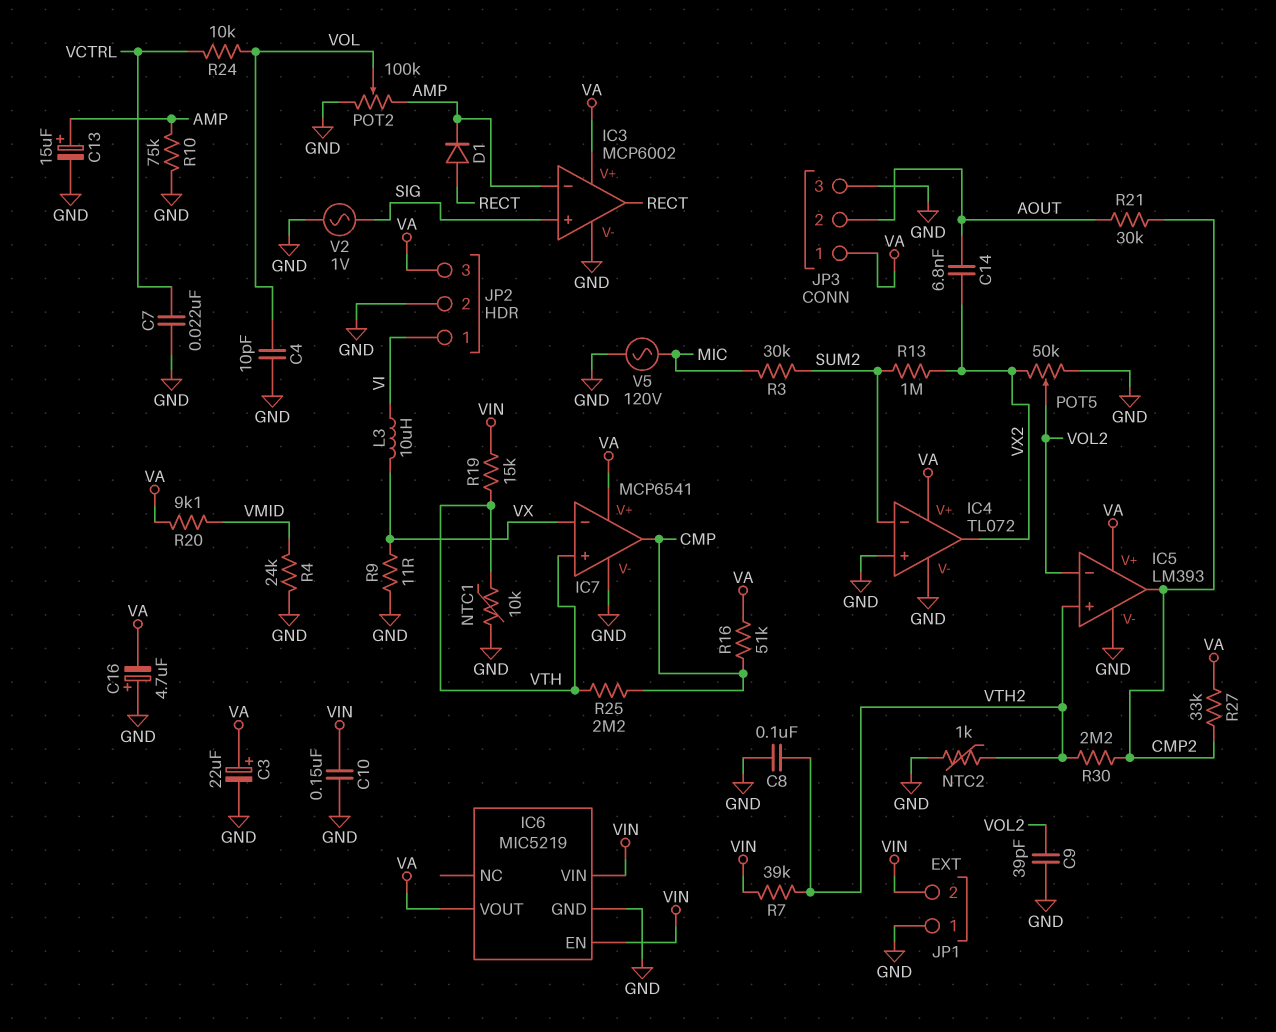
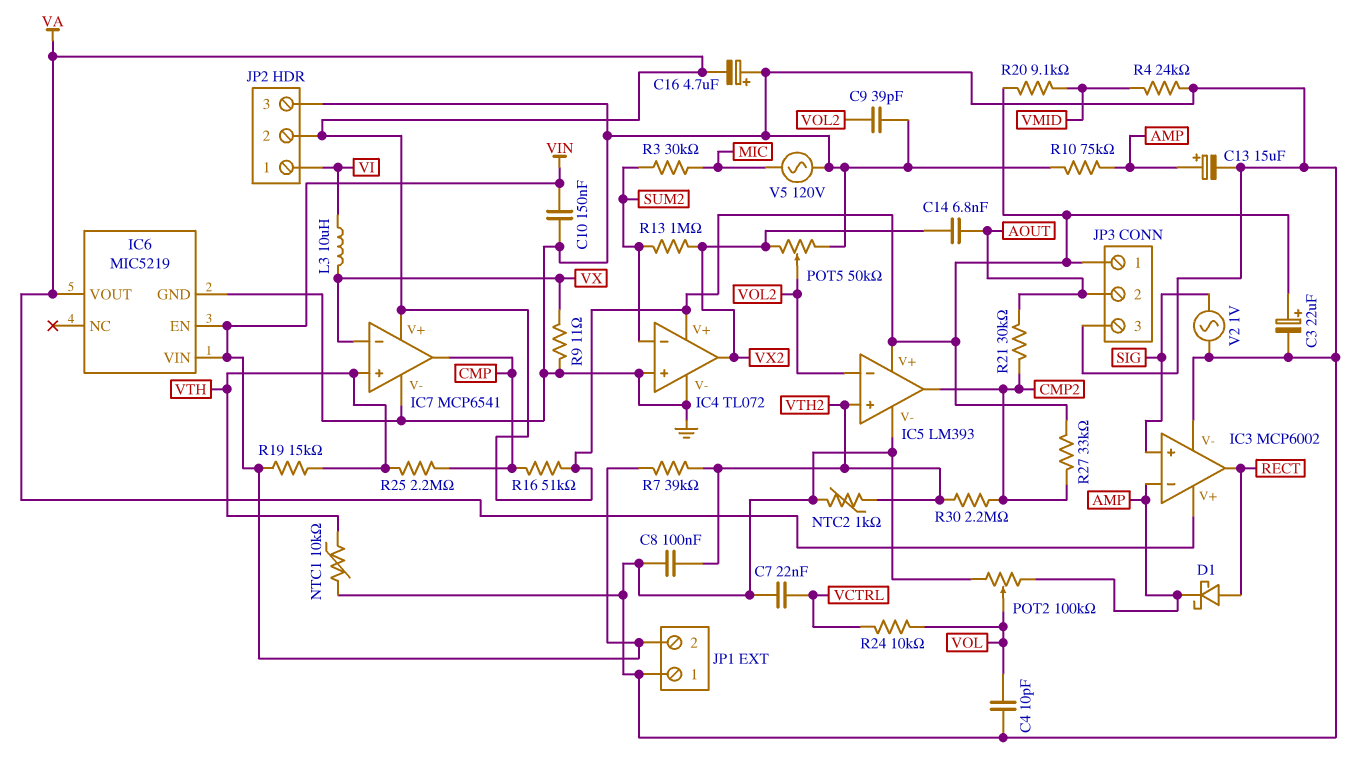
D1: diode (A RECT, K AMP) -> schottky (A RECT, K AMP)
JP2 pin 2: GND -> VA
JP2 pin 3: VA -> GND

